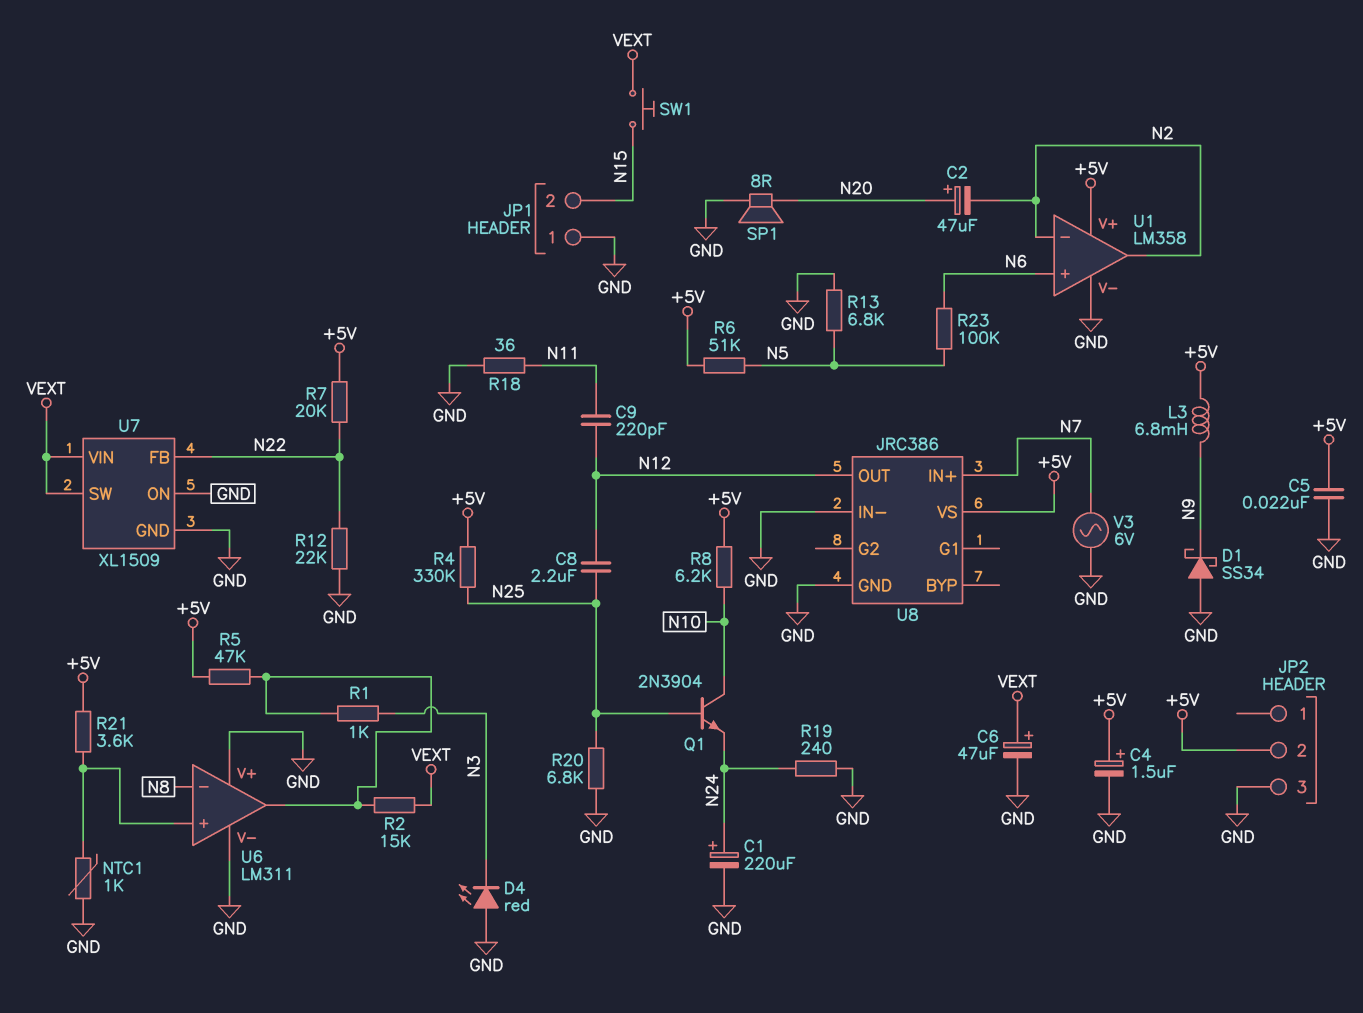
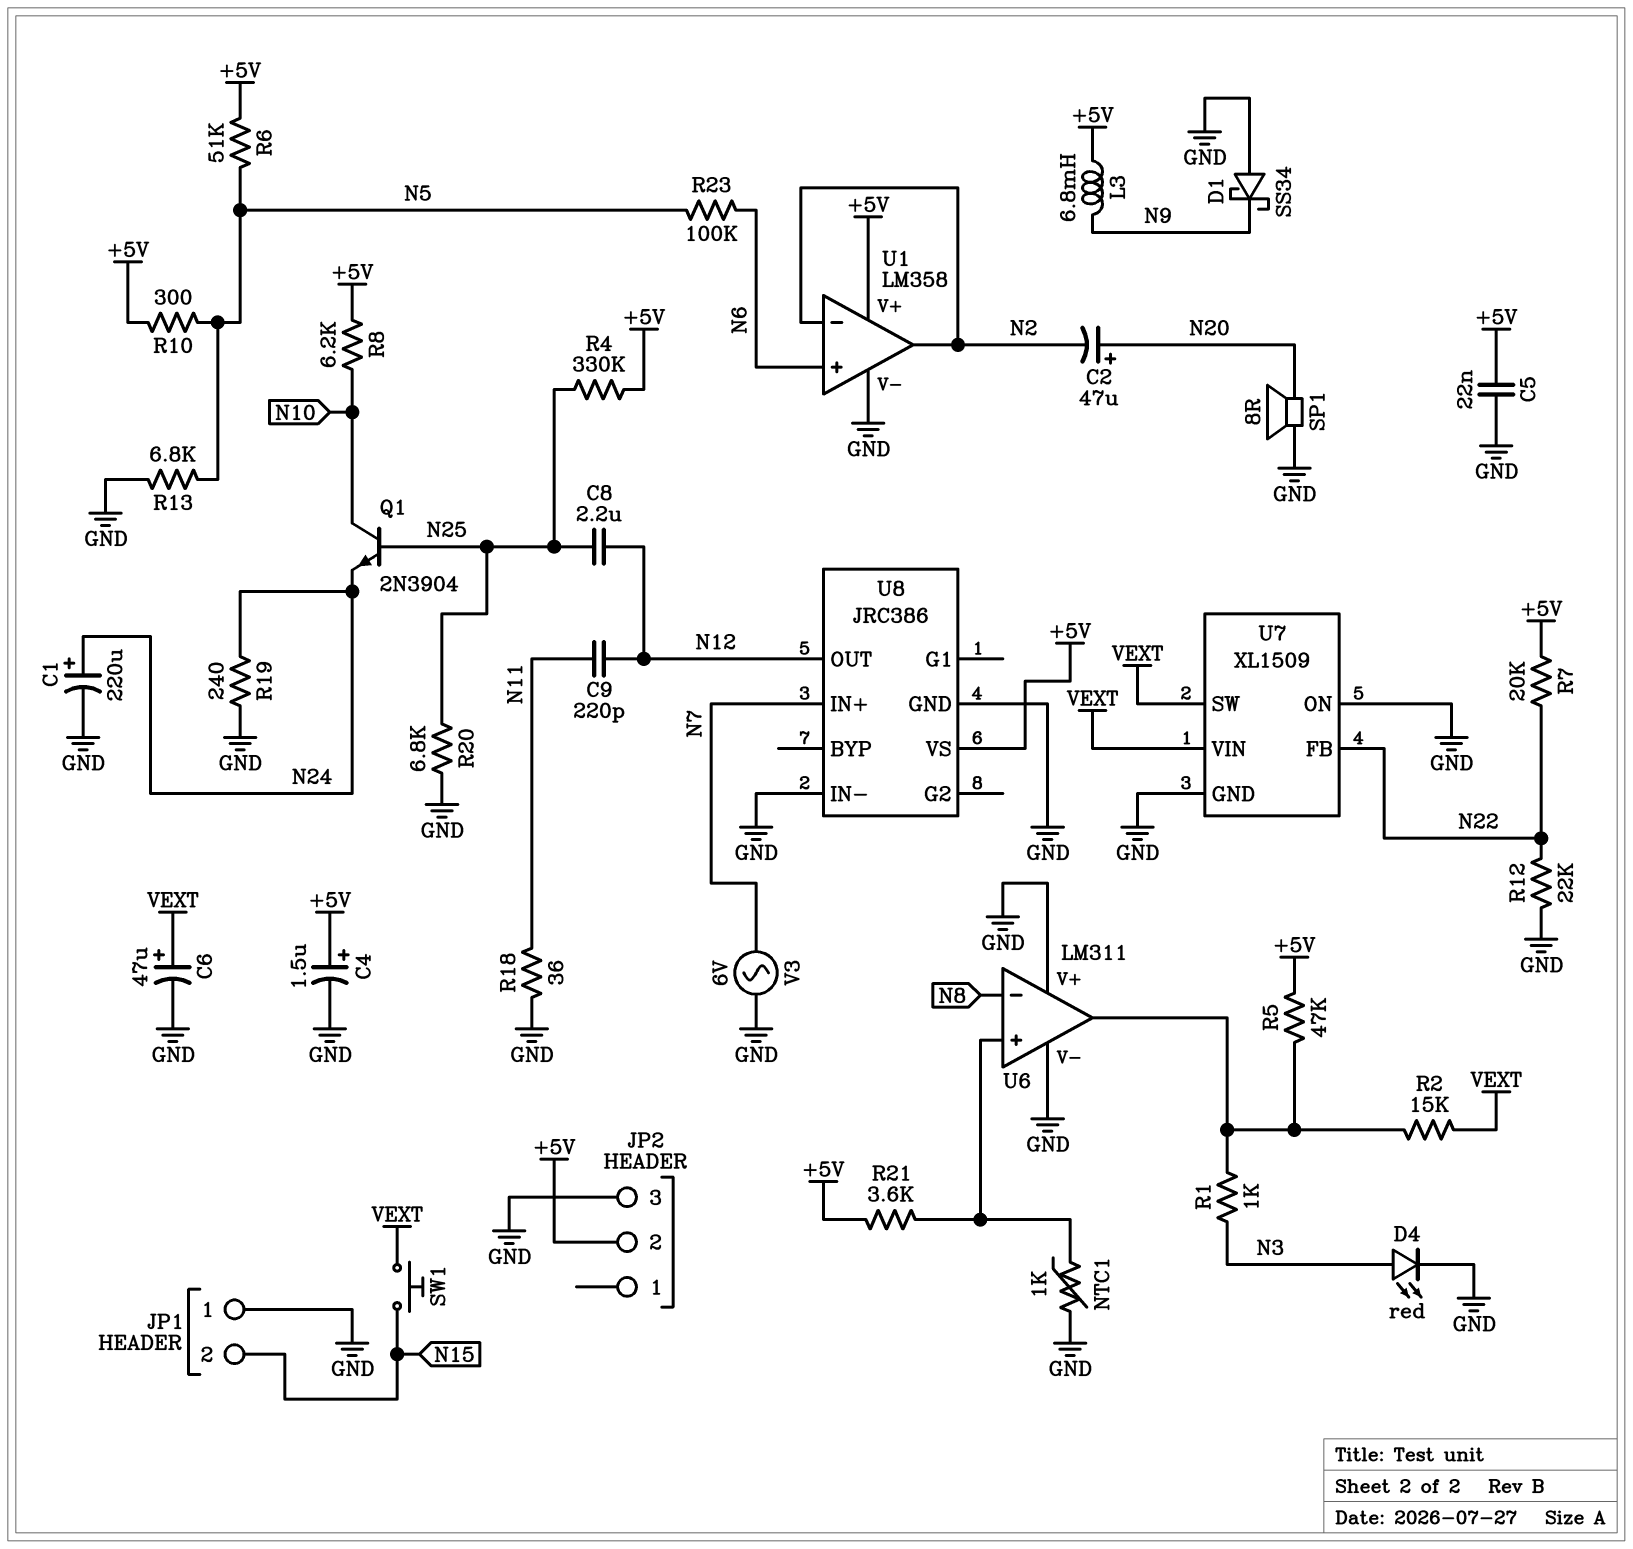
D4: LED red (A GND, K N3) -> LED red (A N3, K GND)
R10: none -> 300 (+5V, N5)

